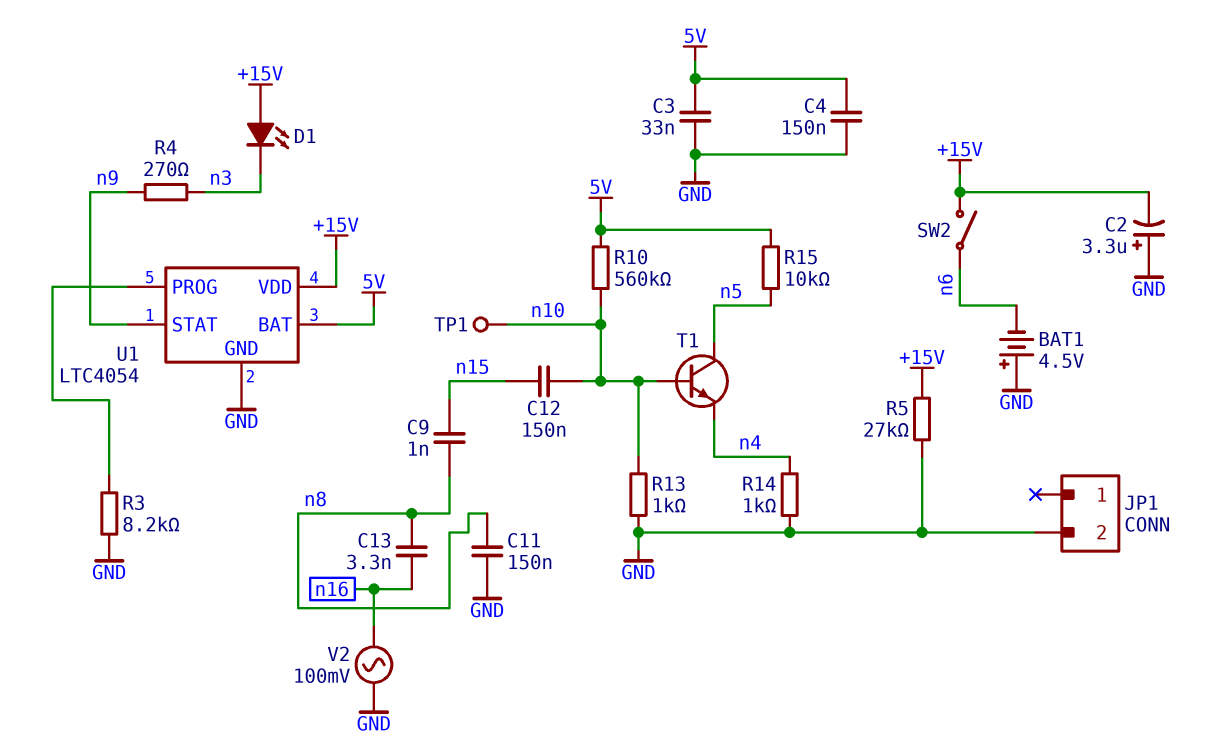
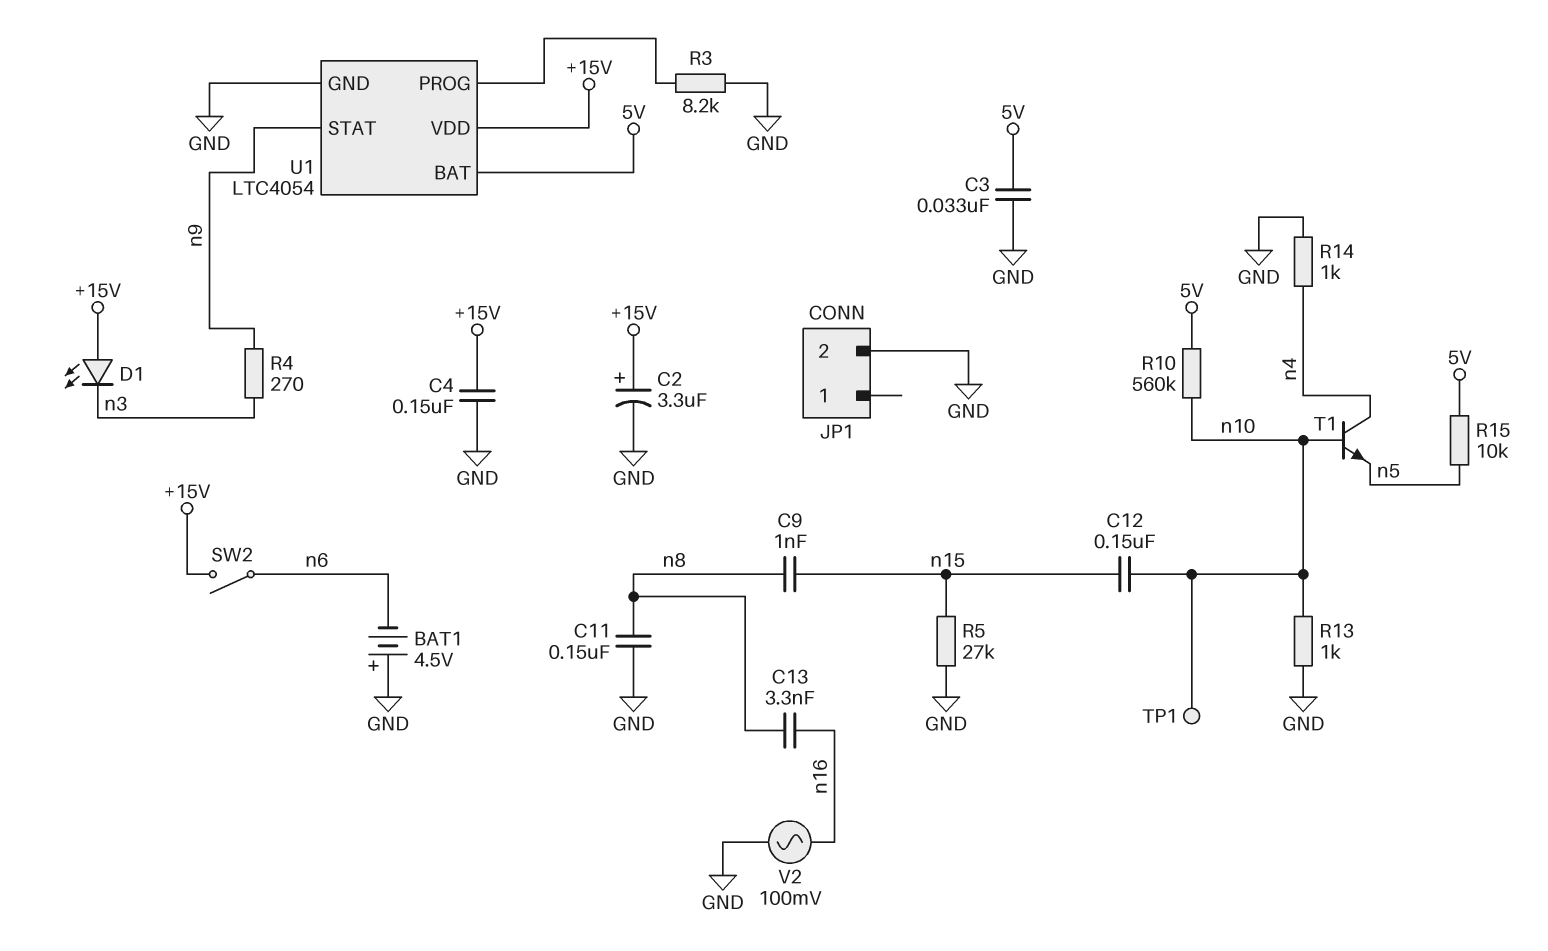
C2: 3.3uF (plus GND, minus +15V) -> 3.3uF (plus +15V, minus GND)
C4: 150nF (5V, GND) -> 150nF (+15V, GND)
R5: 27k (+15V, GND) -> 27k (GND, n15)
T1: NPN (B n10, C n5, E n4) -> NPN (B n10, C n4, E n5)

